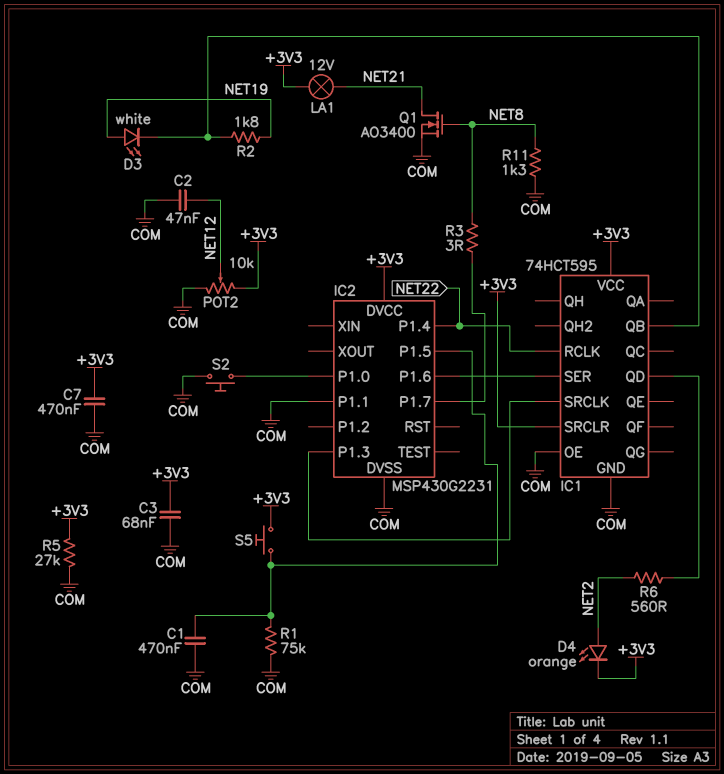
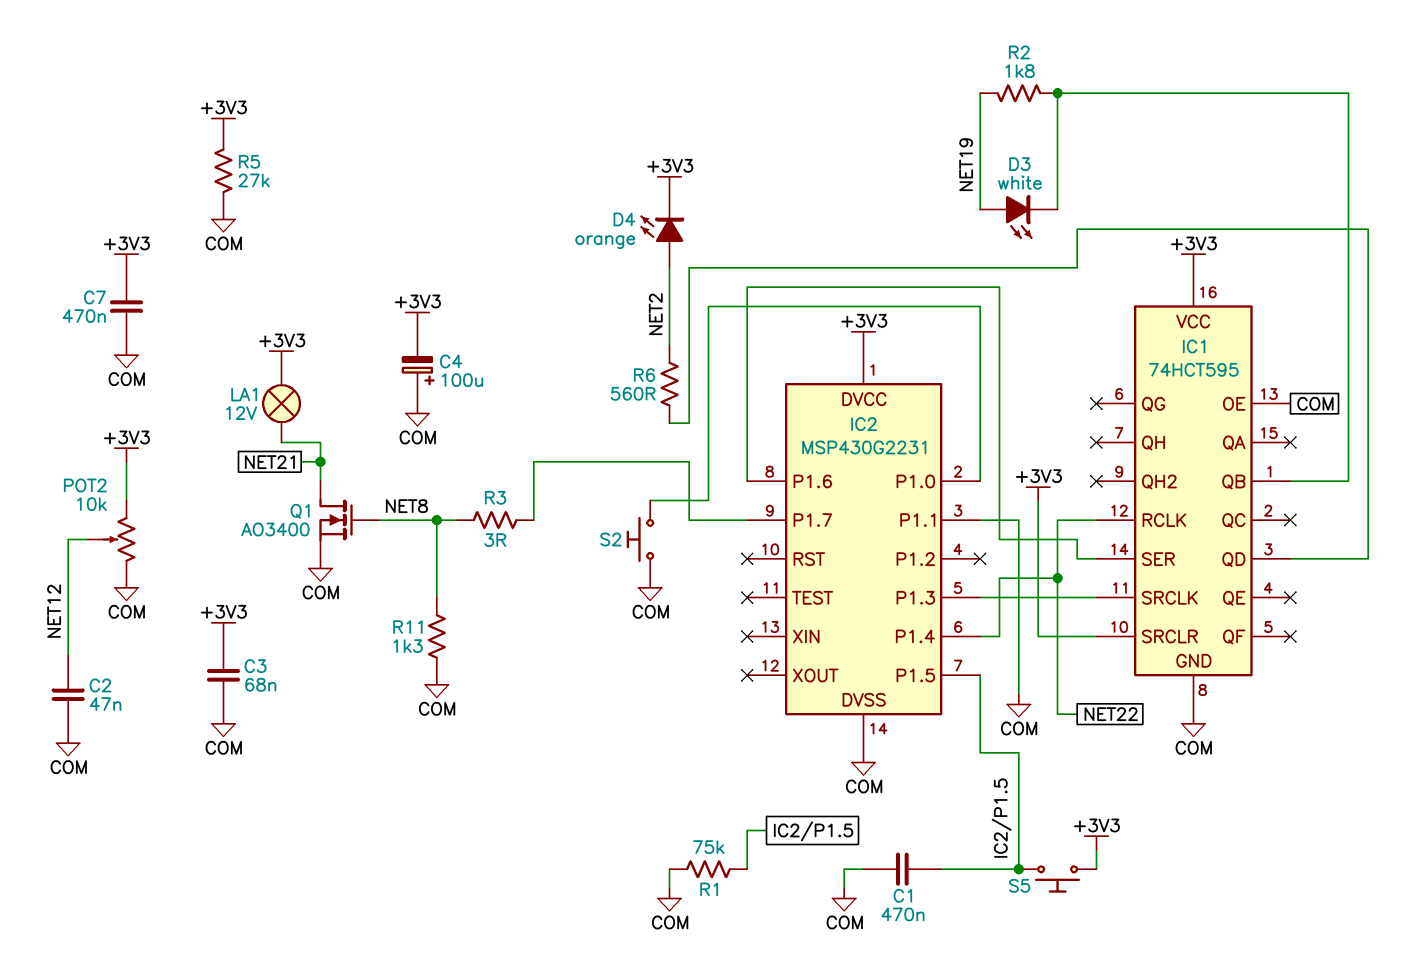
C4: none -> 100uF (plus COM, minus +3V3)

